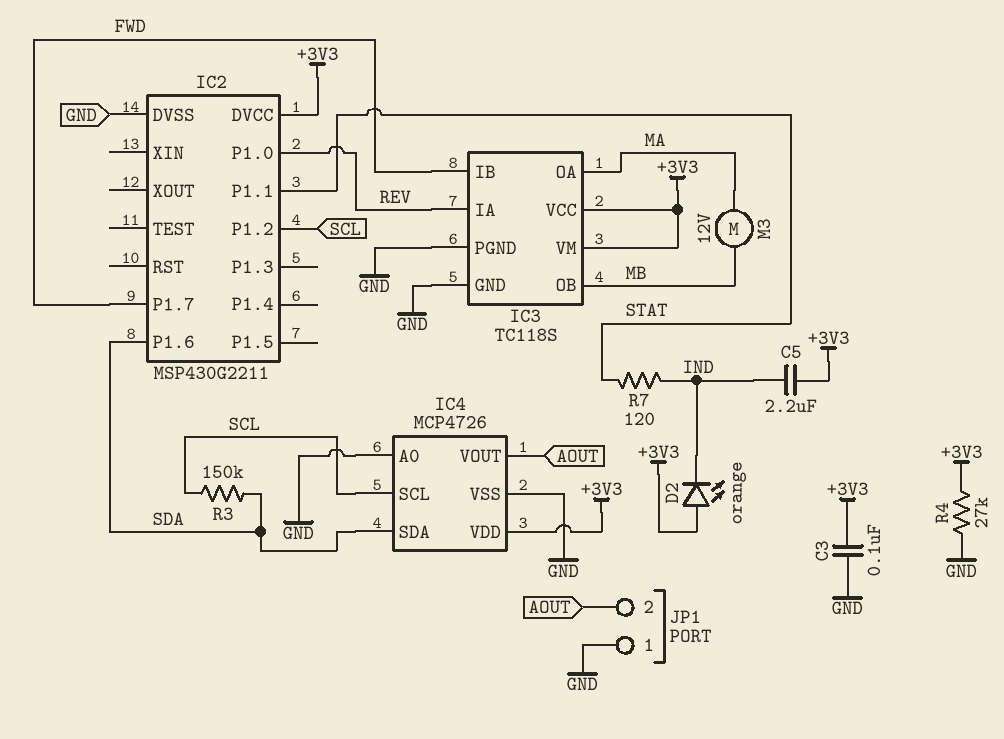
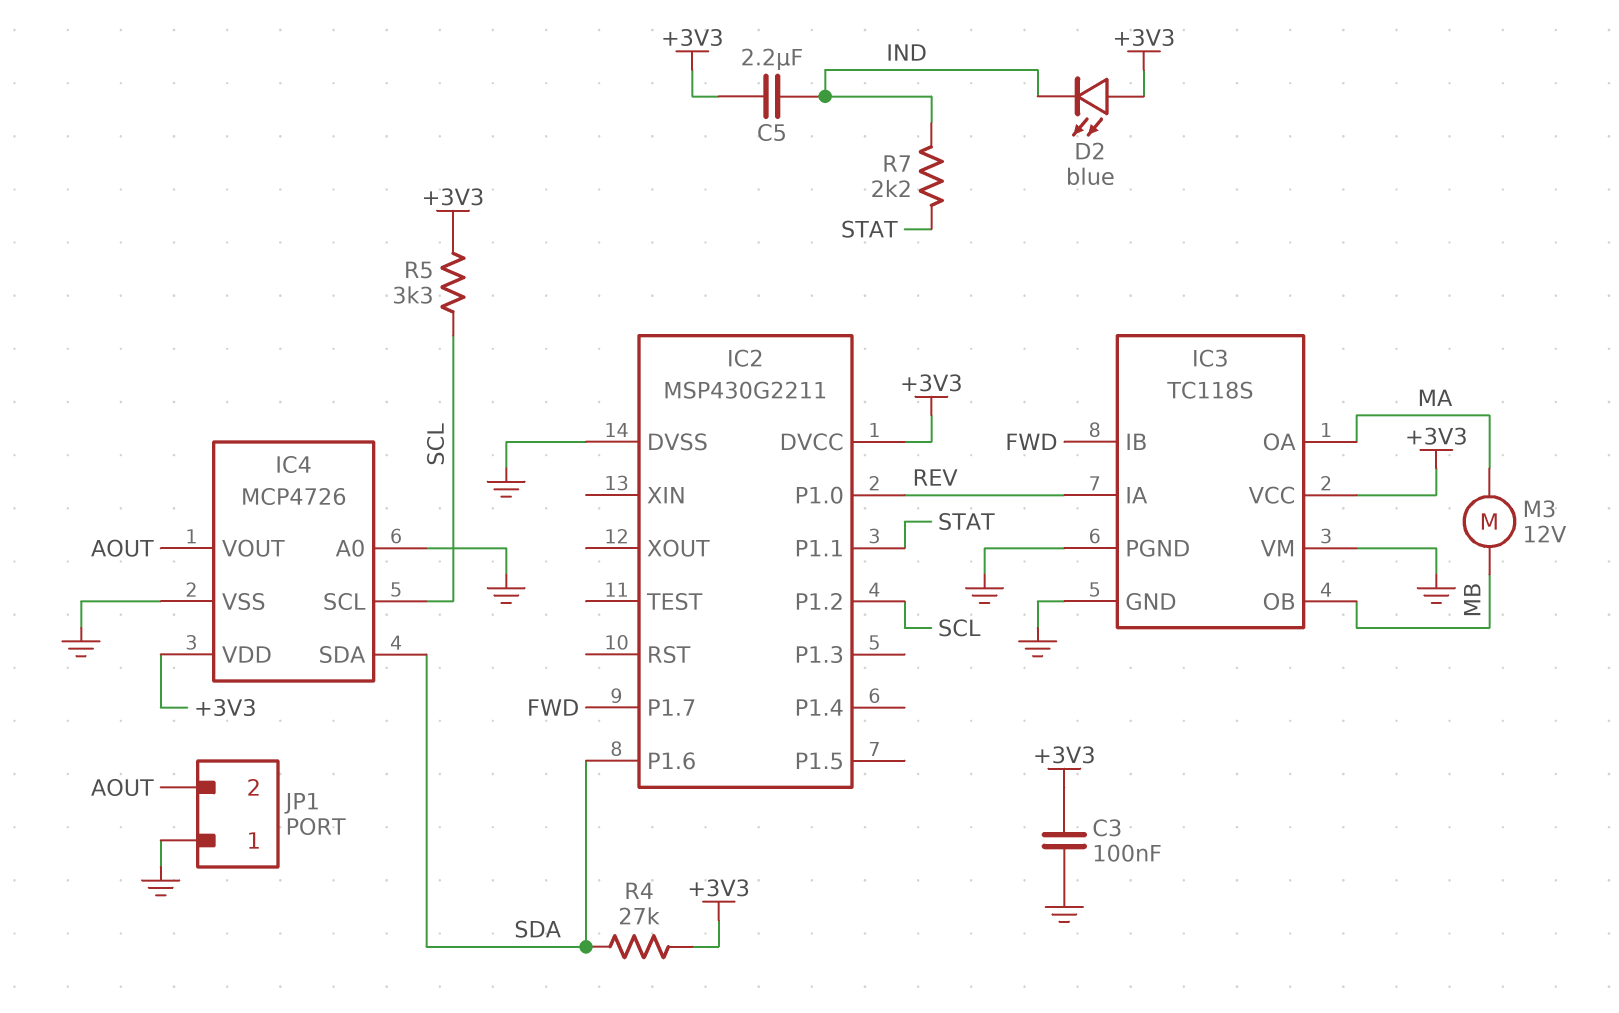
D2: LED orange (A +3V3, K IND) -> LED blue (A +3V3, K IND)
IC3 pin VM: +3V3 -> GND
R3: 150k (SCL, SDA) -> none
R4: 27k (+3V3, GND) -> 27k (+3V3, SDA)
R5: none -> 3.3k (+3V3, SCL)
R7: 120 (IND, STAT) -> 2.2k (IND, STAT)

